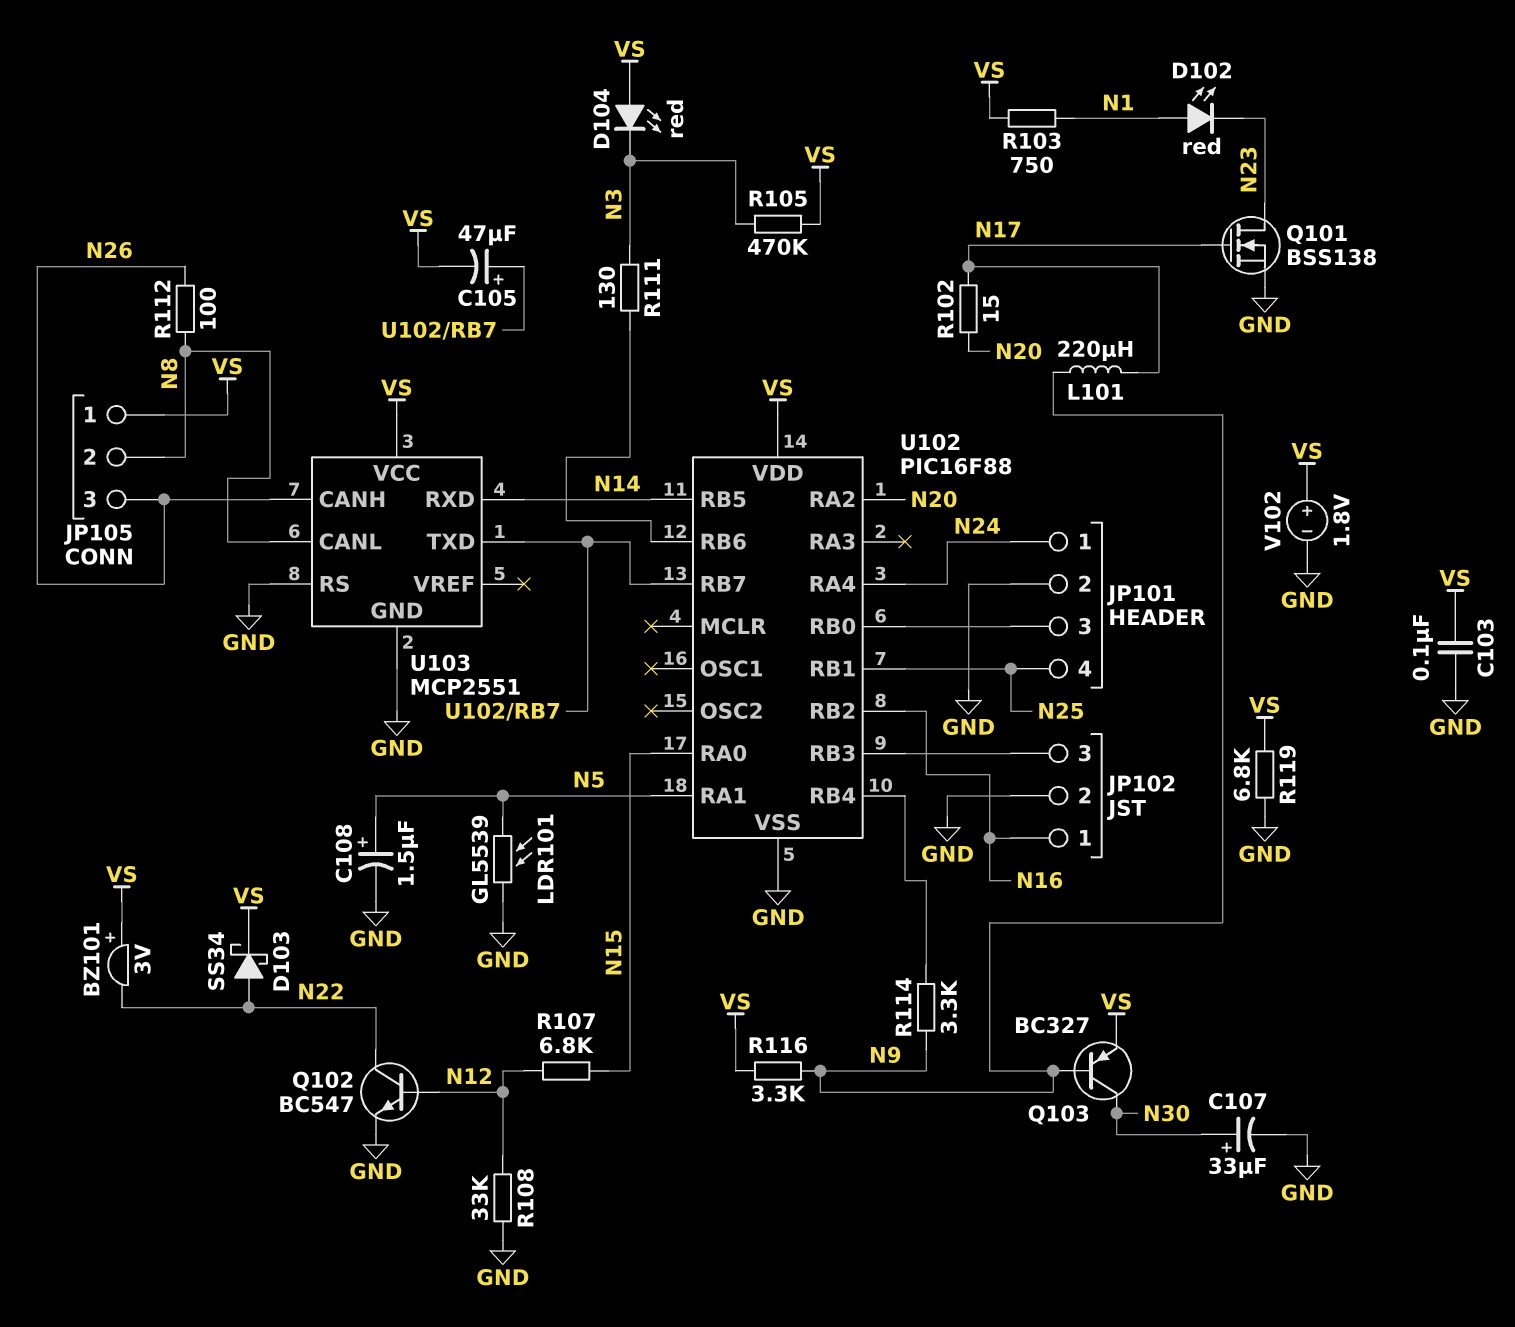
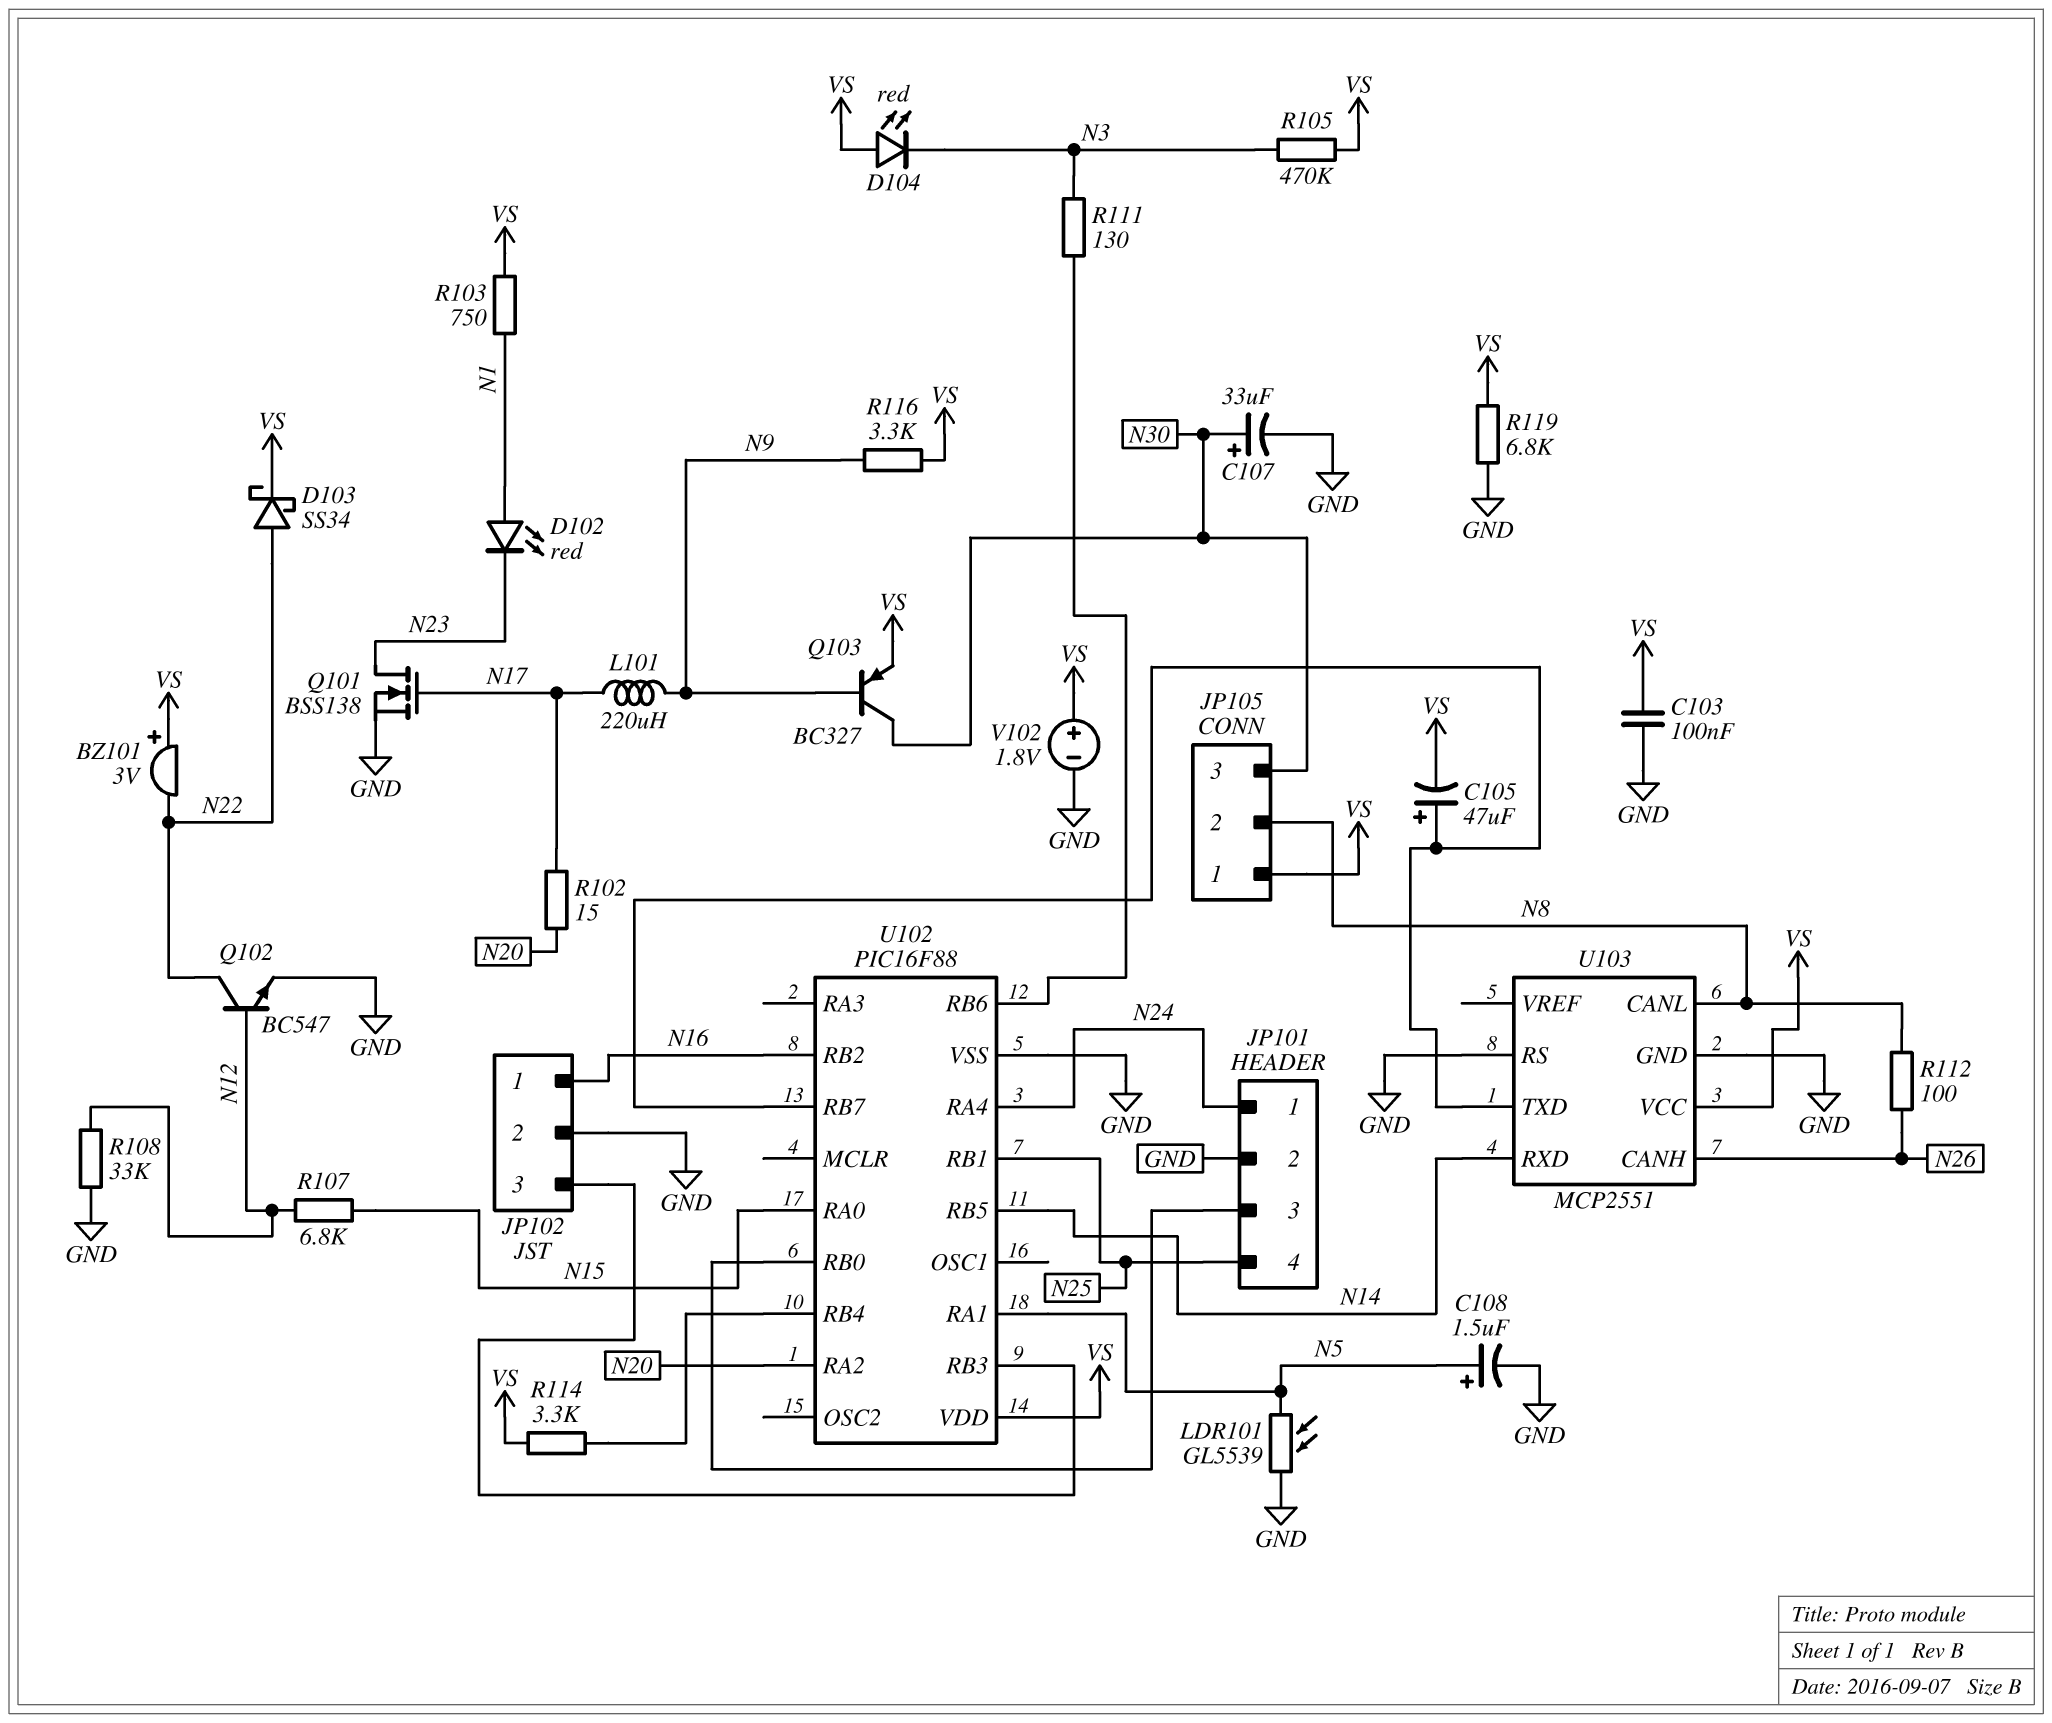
JP105 pin 3: N26 -> N30
R114: 3.3k (N9, U102/RB4) -> 3.3k (U102/RB4, VS)

